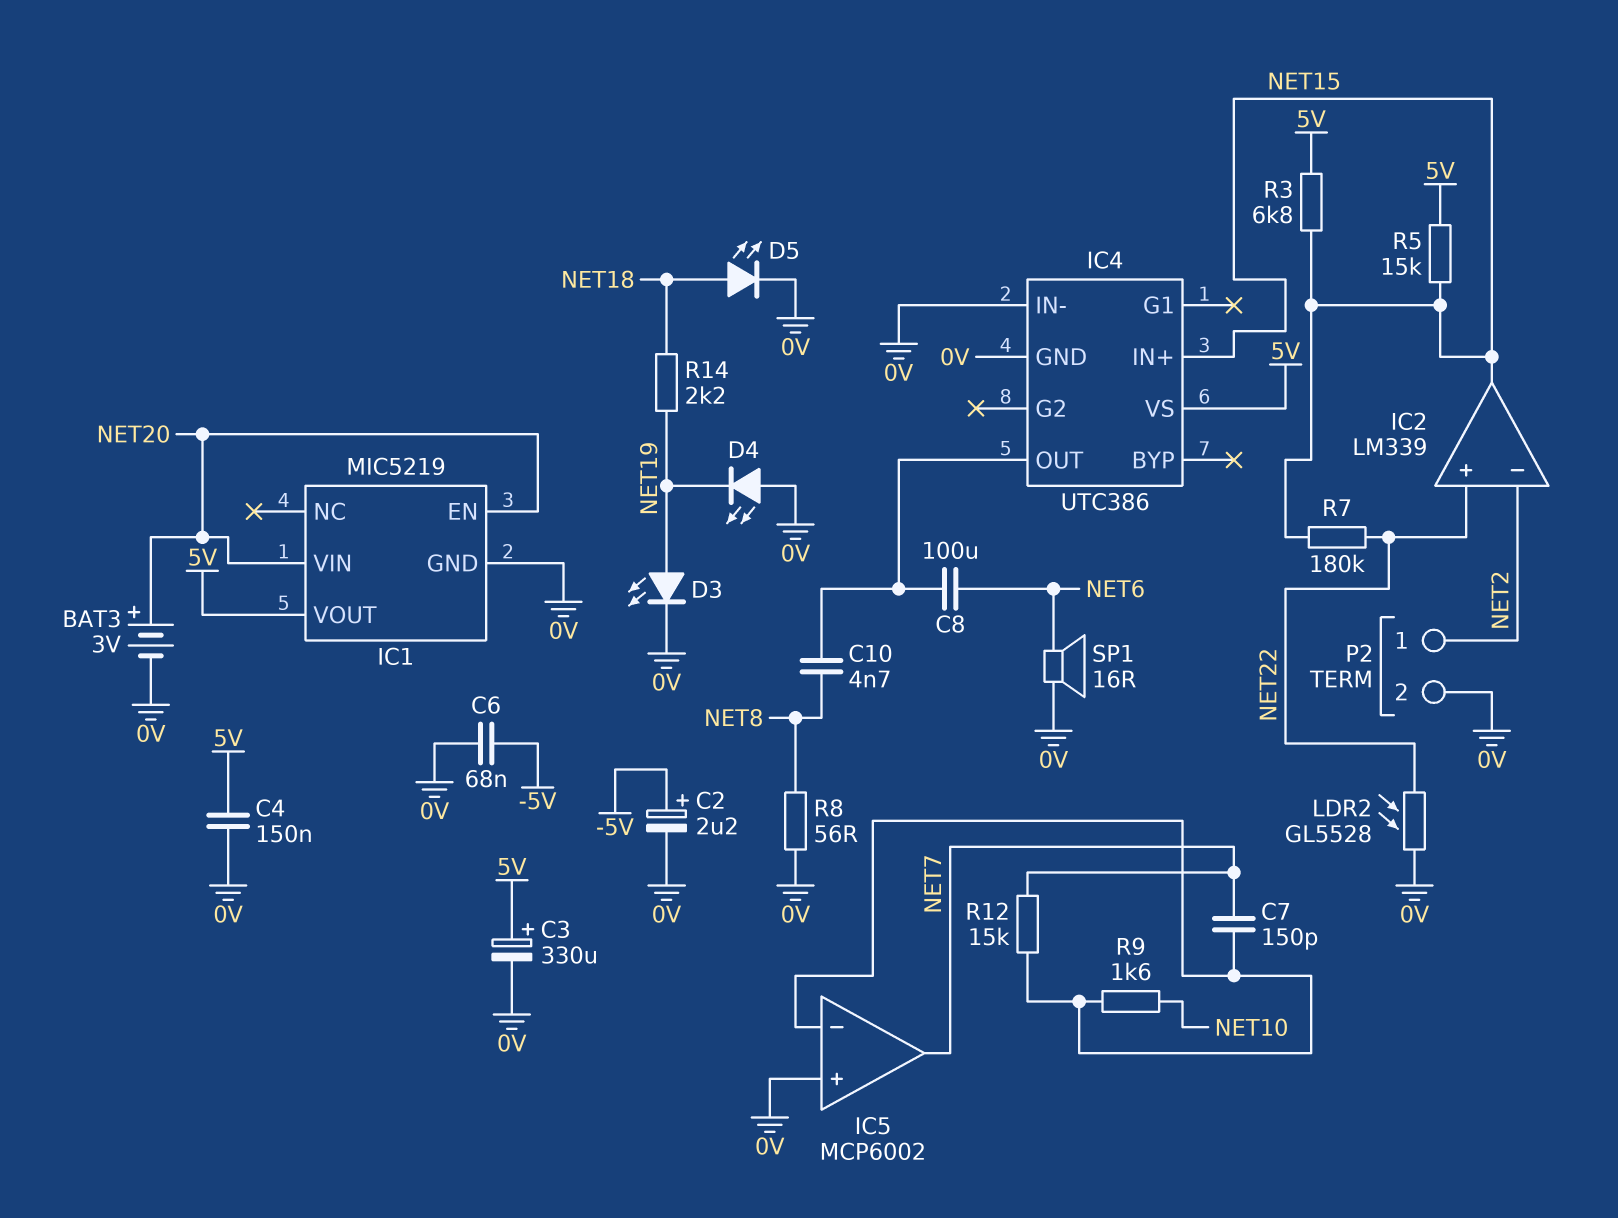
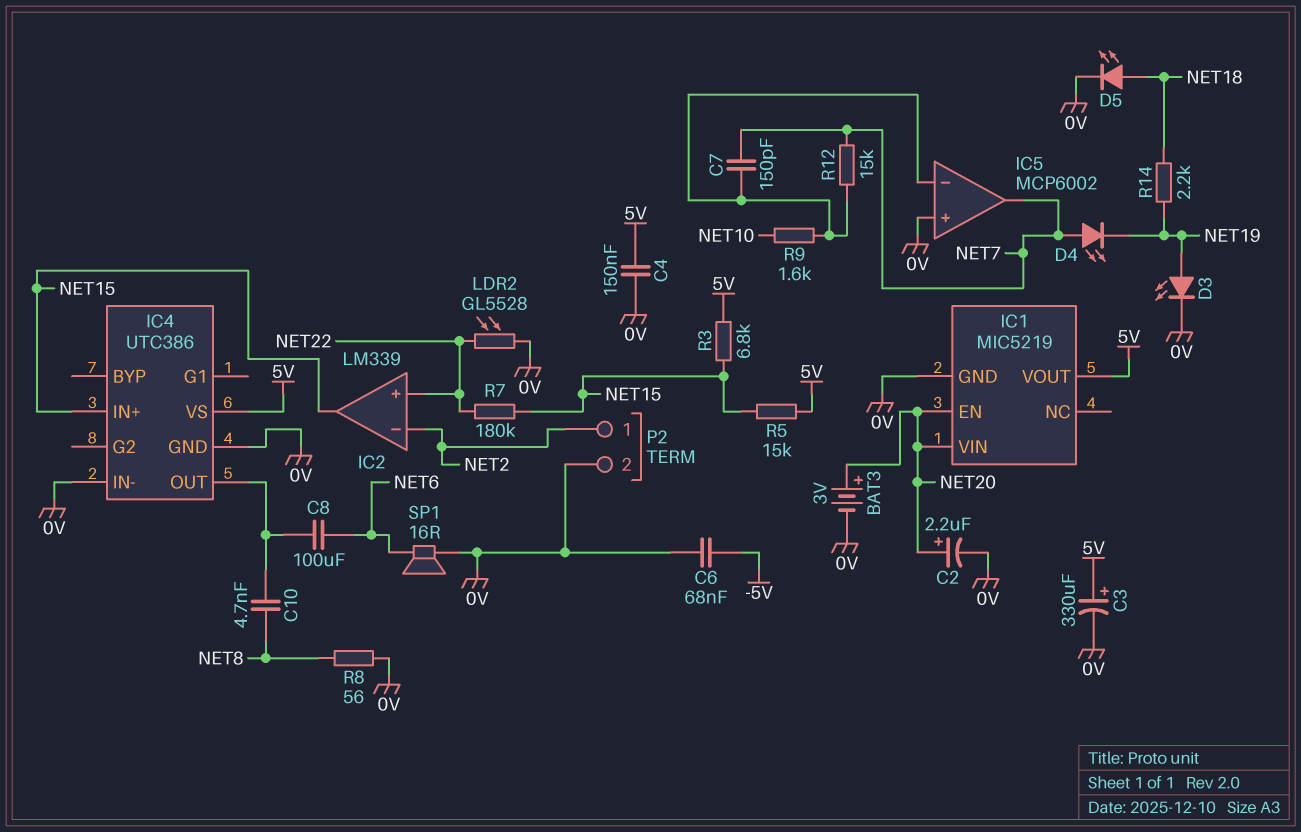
C2: 2.2uF (plus -5V, minus 0V) -> 2.2uF (plus NET20, minus 0V)
D4: LED (A 0V, K NET19) -> LED (A NET7, K NET19)

